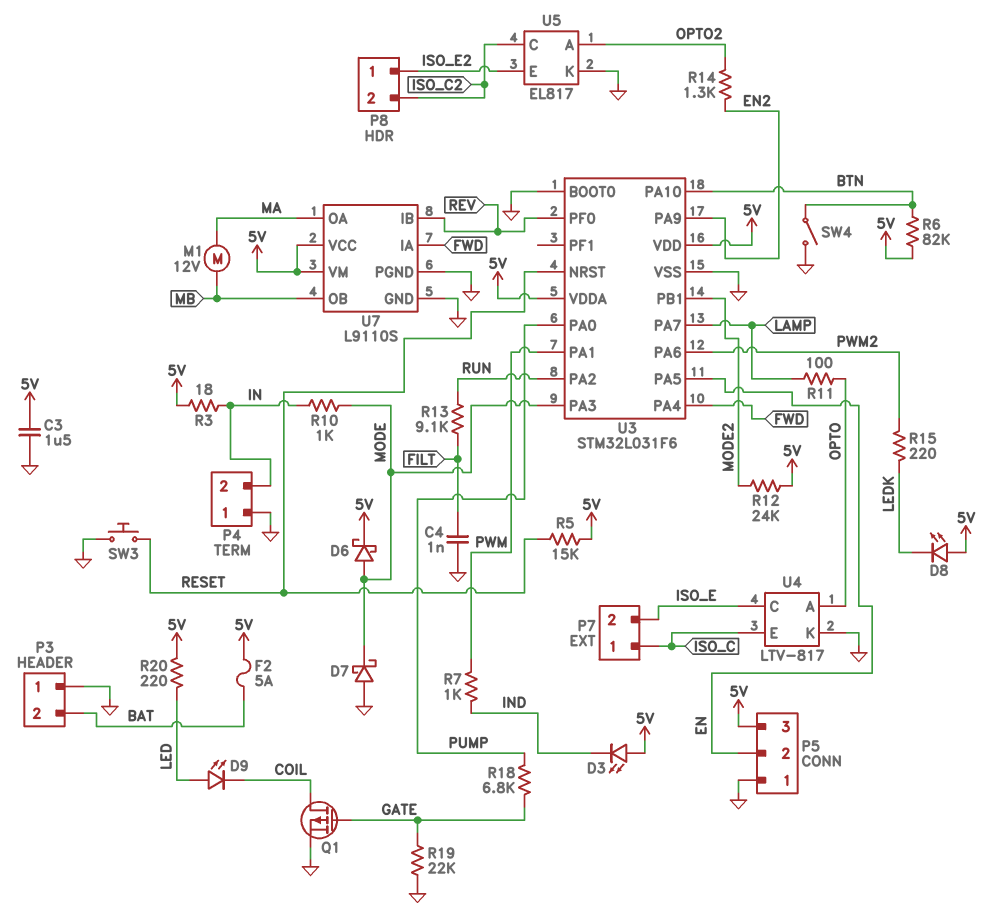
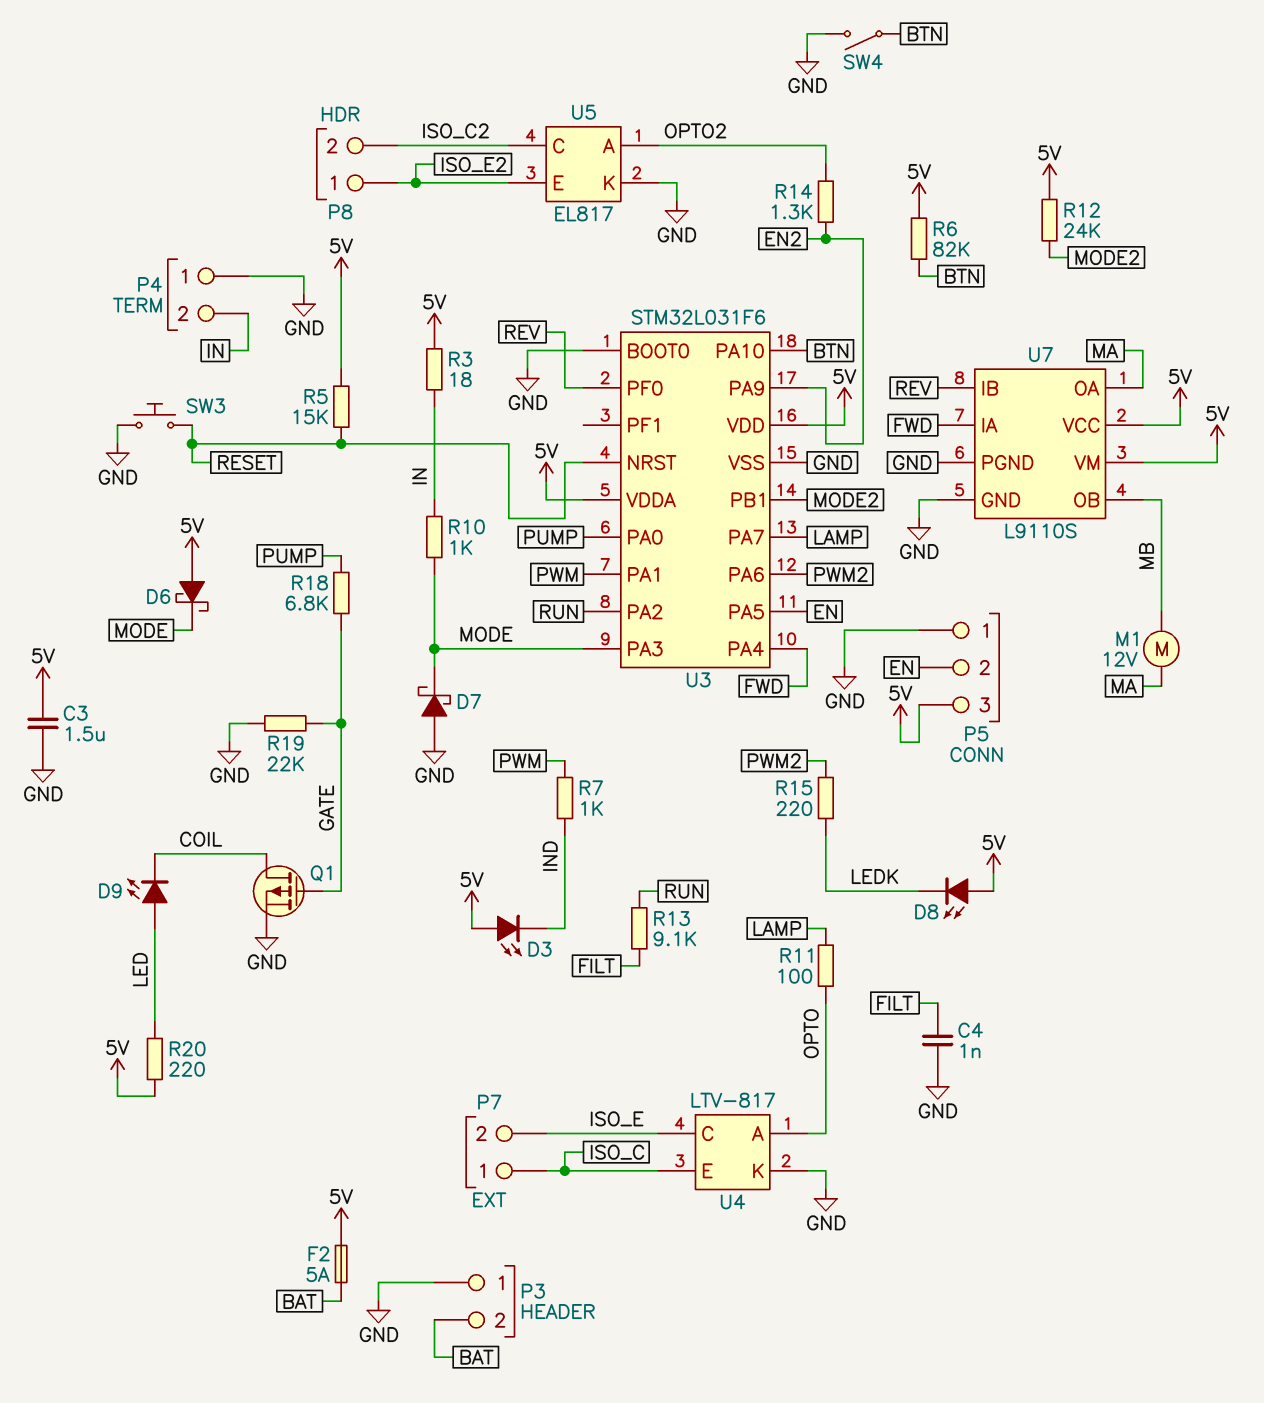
D6: schottky (A MODE, K 5V) -> schottky (A 5V, K MODE)

